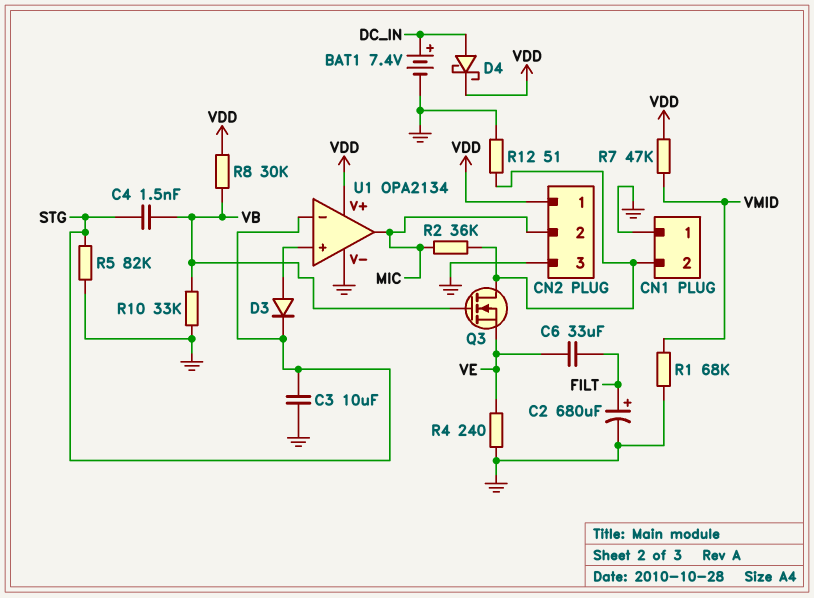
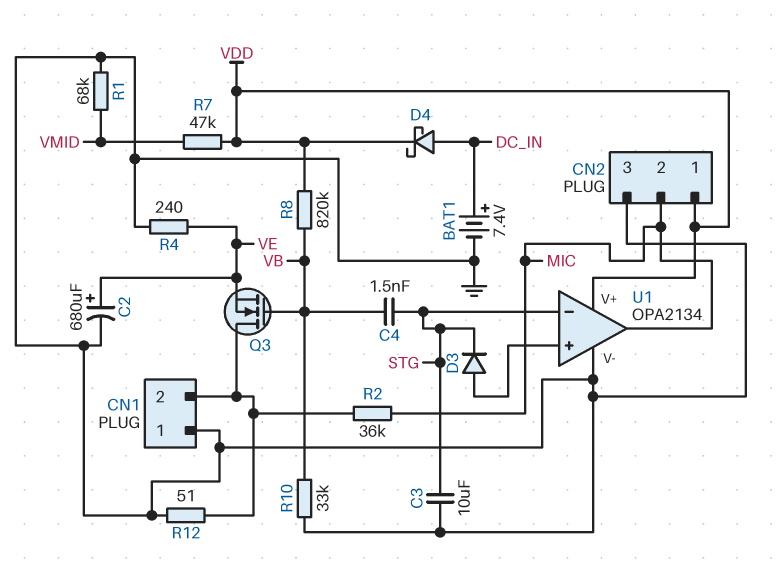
C2: 680uF (plus FILT, minus GND) -> 680uF (plus VE, minus GND)
C6: 33uF (FILT, VE) -> none
R5: 82k (GND, STG) -> none
R8: 30k (VB, VDD) -> 820k (VB, VDD)

